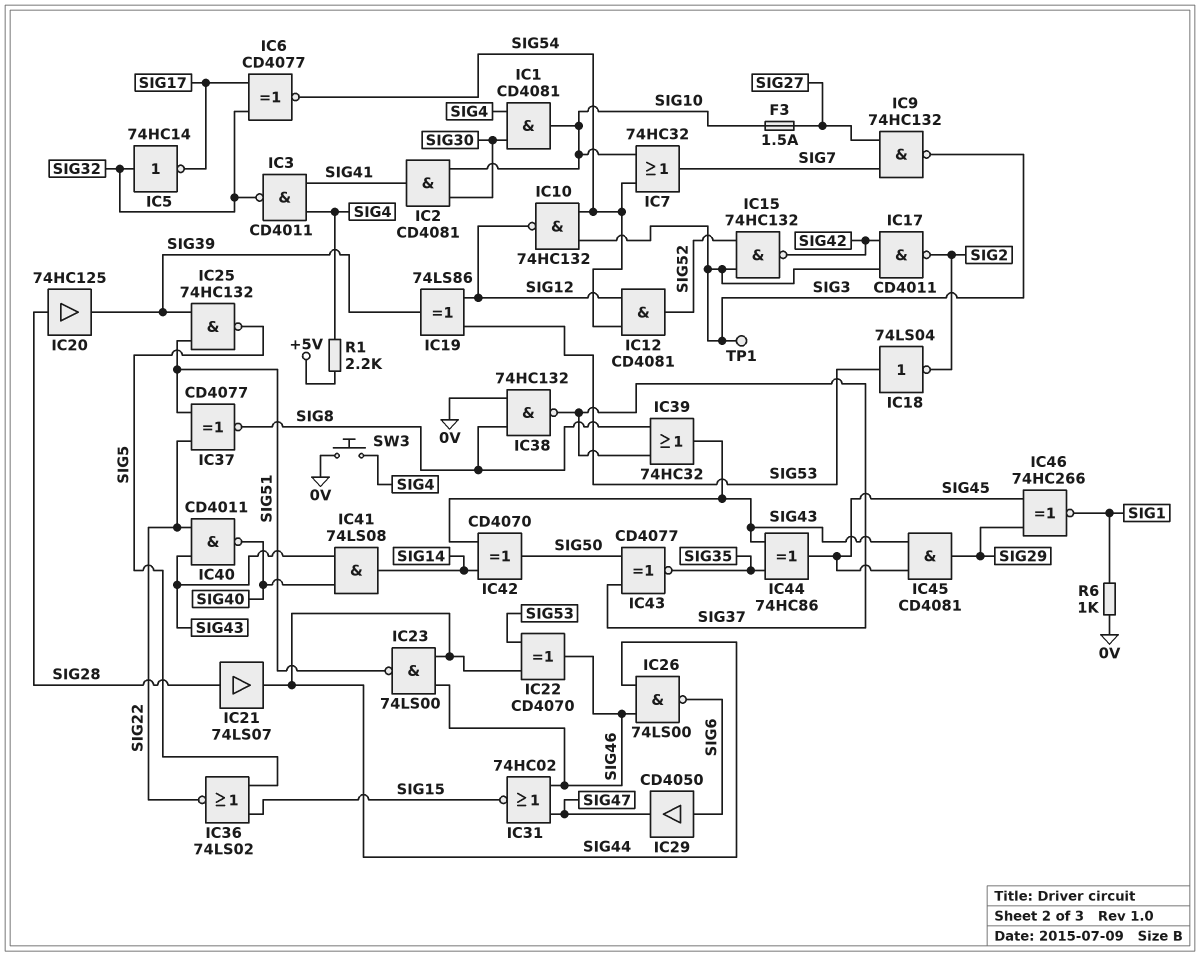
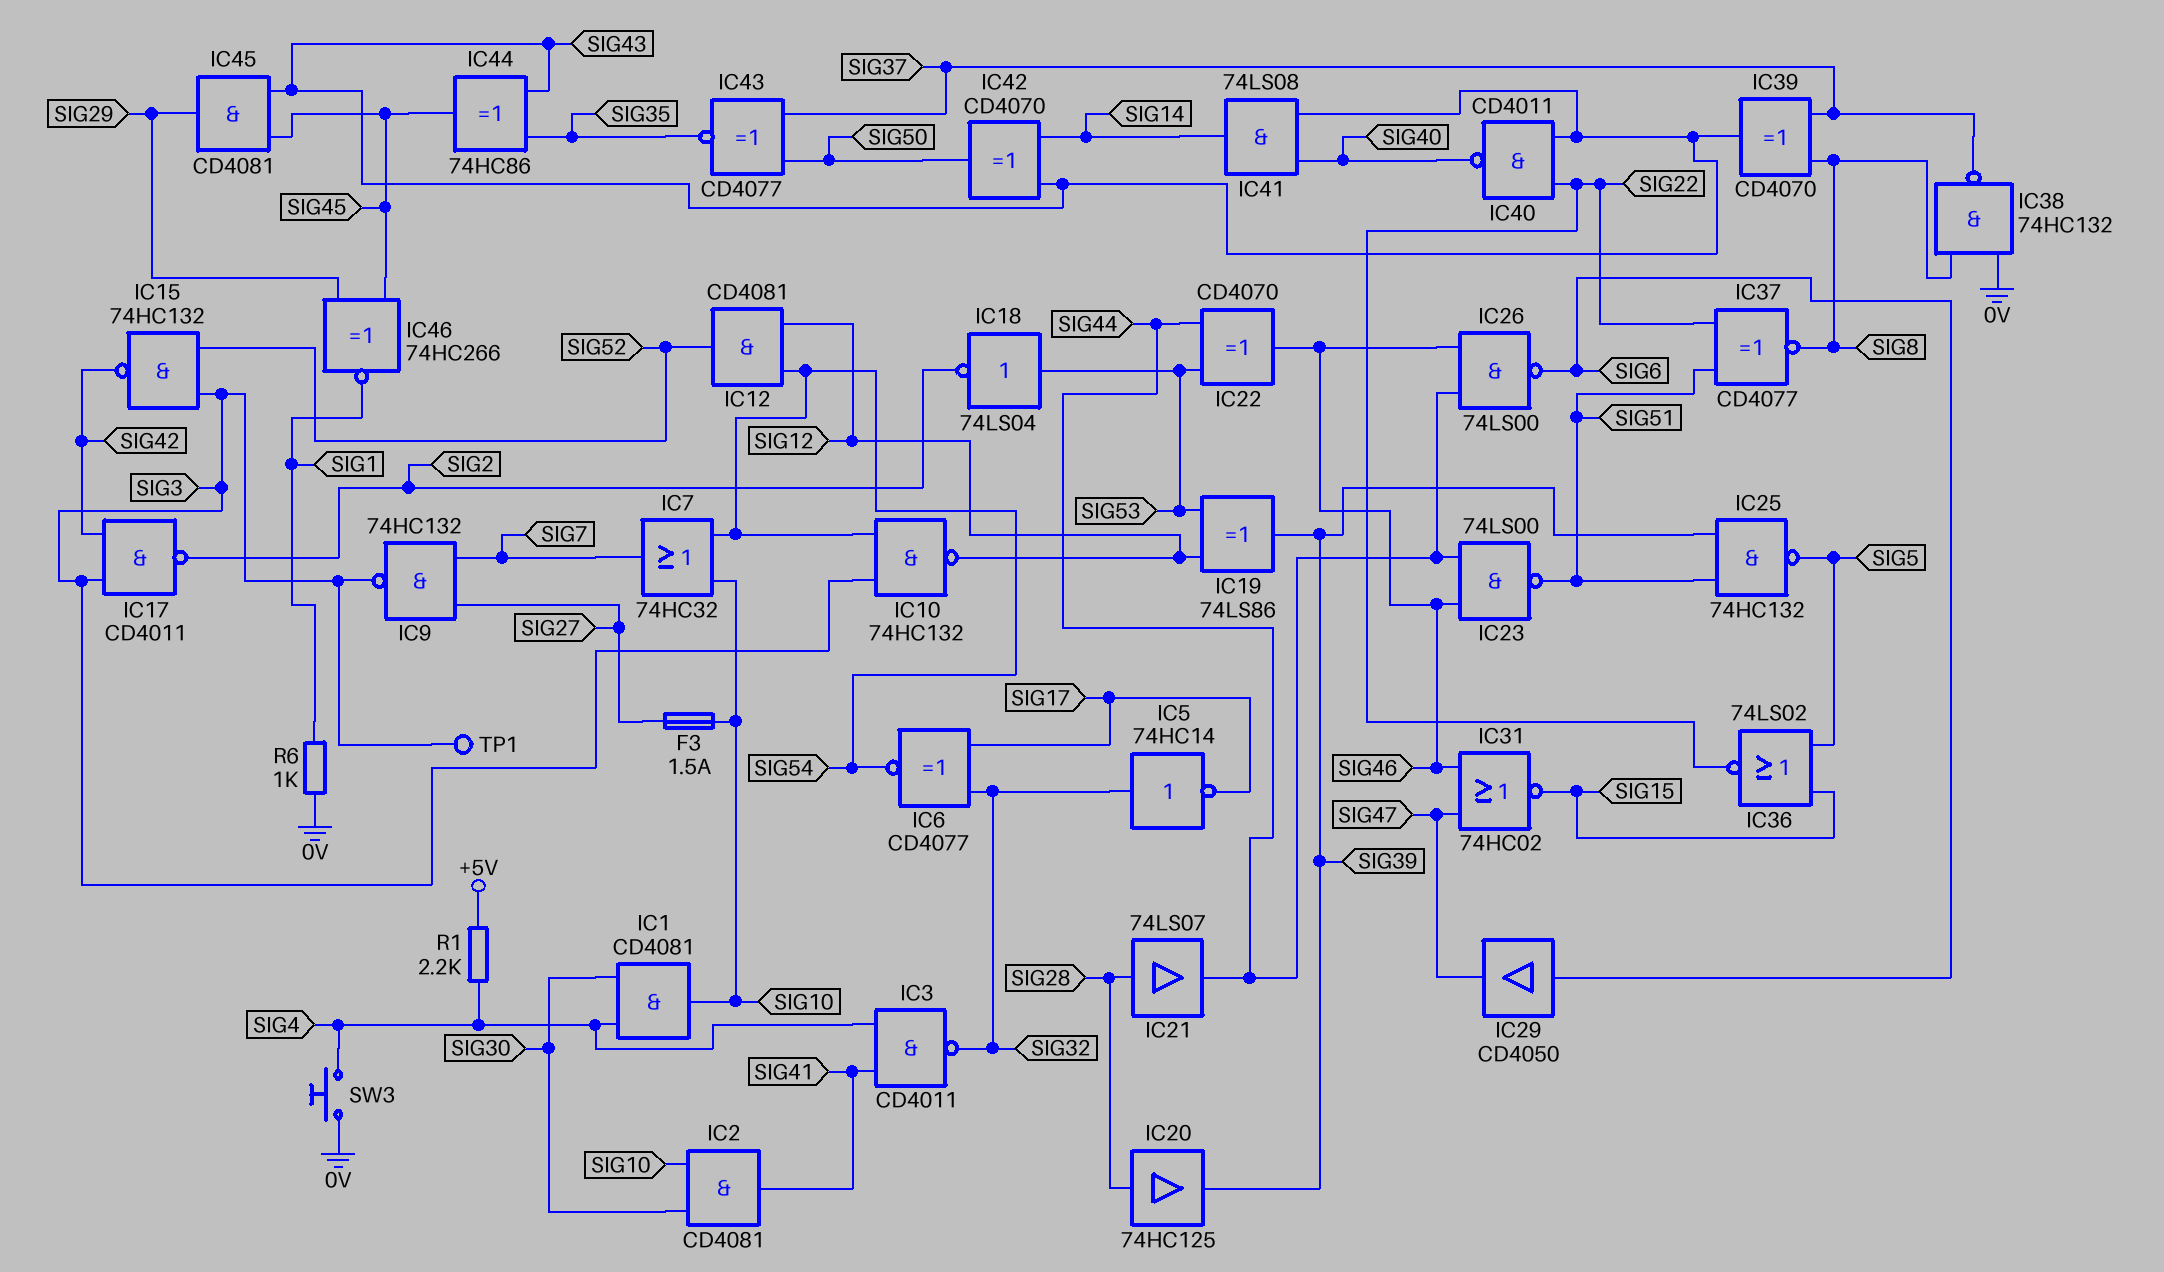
IC39: OR 74HC32 (in SIG8, in SIG37, out SIG43) -> XOR CD4070 (in SIG8, in SIG37, out SIG43)

